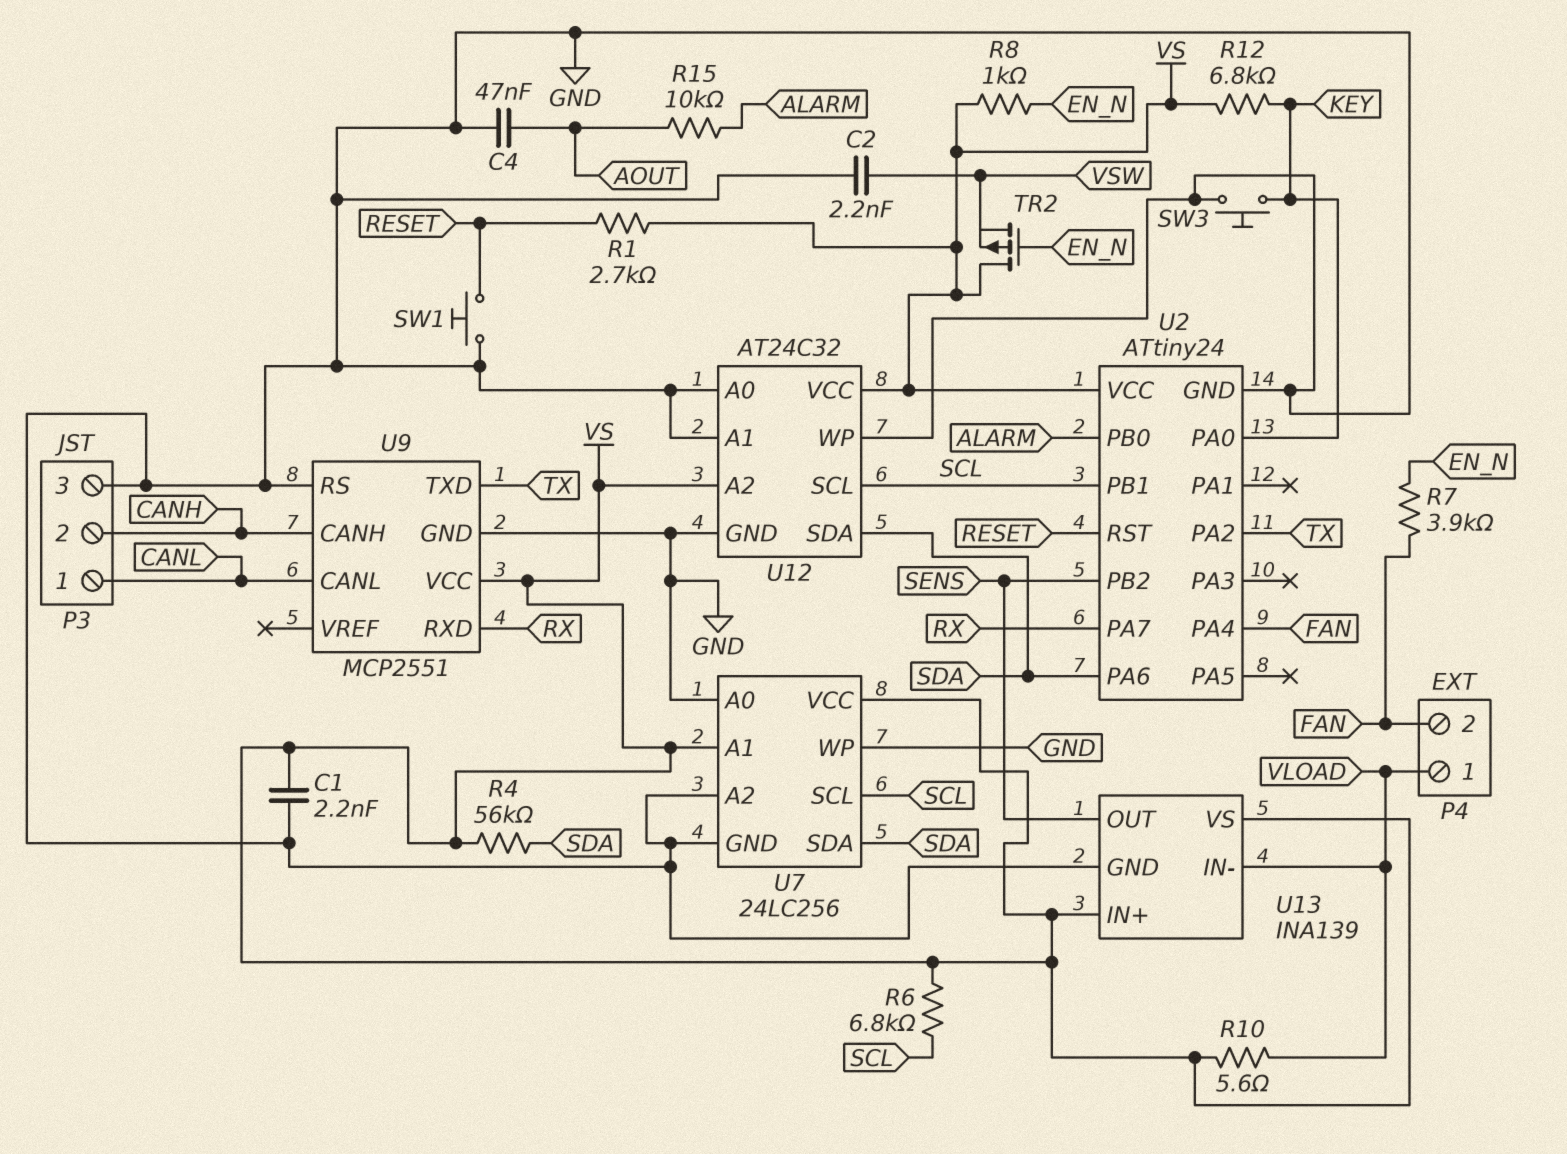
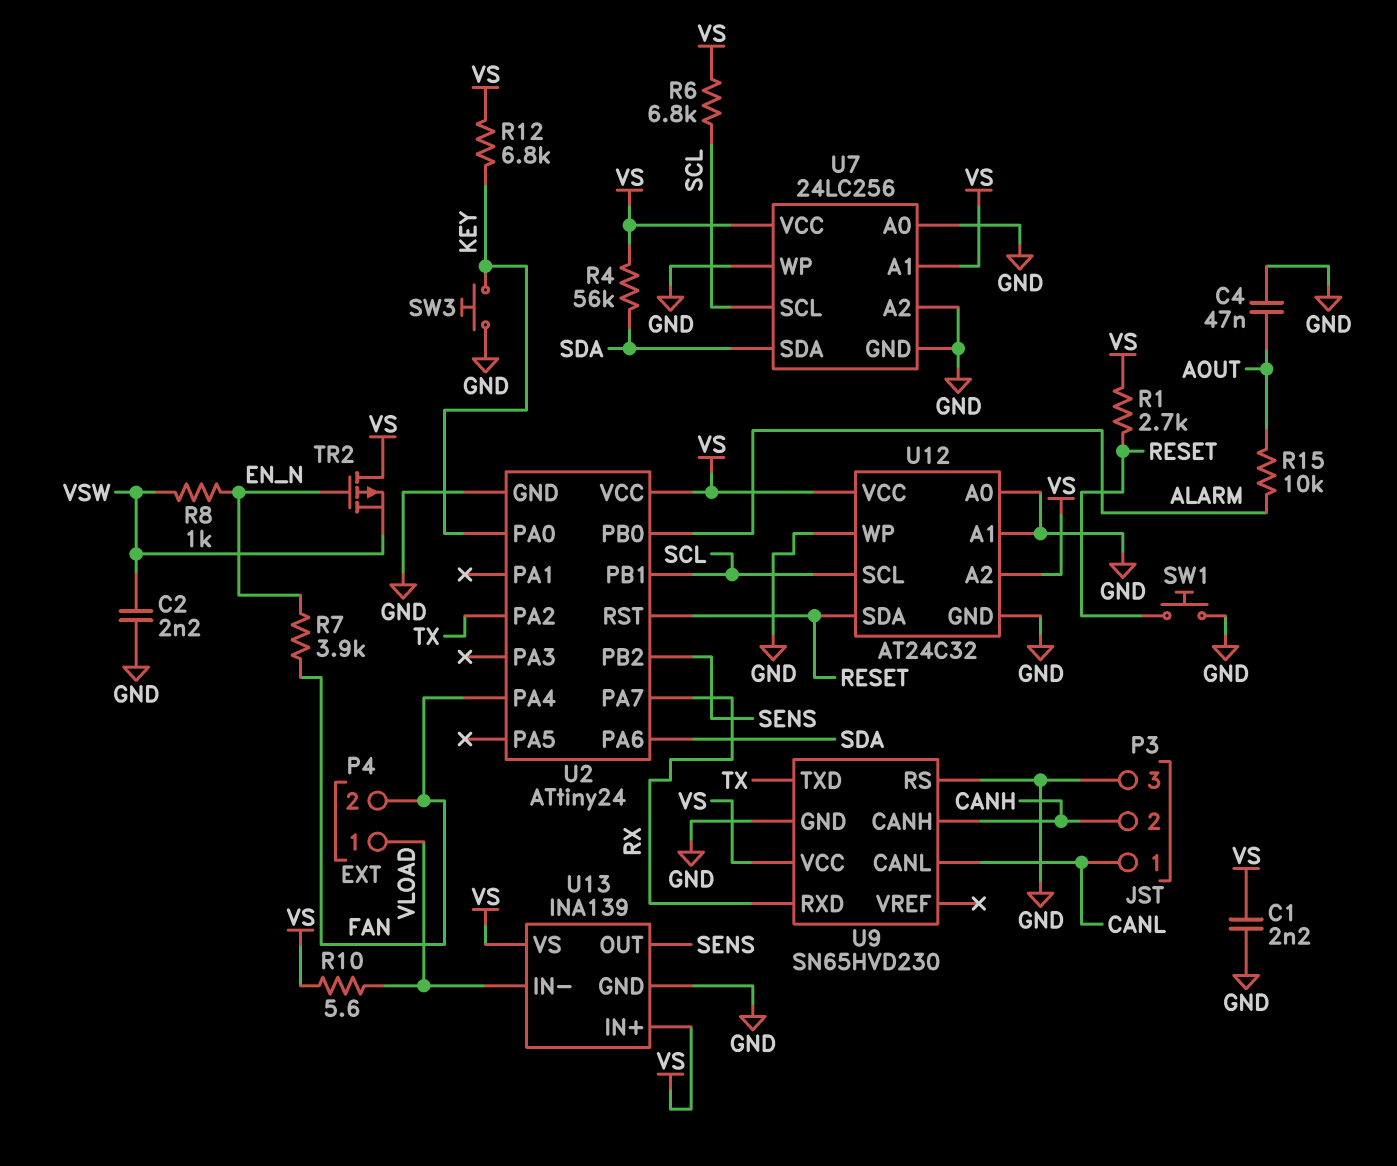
R8: 1k (EN_N, VS) -> 1k (EN_N, VSW)
U9: MCP2551 -> SN65HVD230
U12 pin SDA: SDA -> RESET

